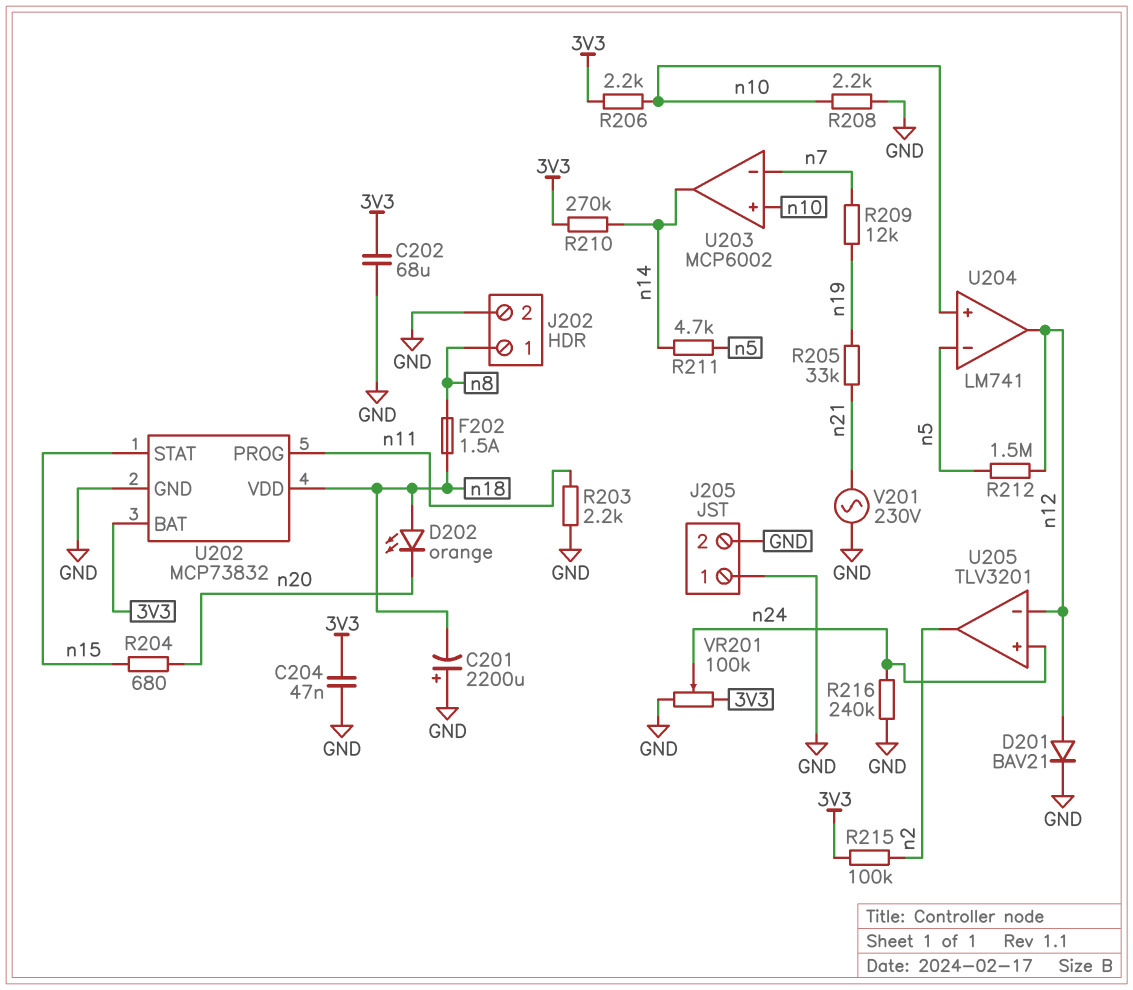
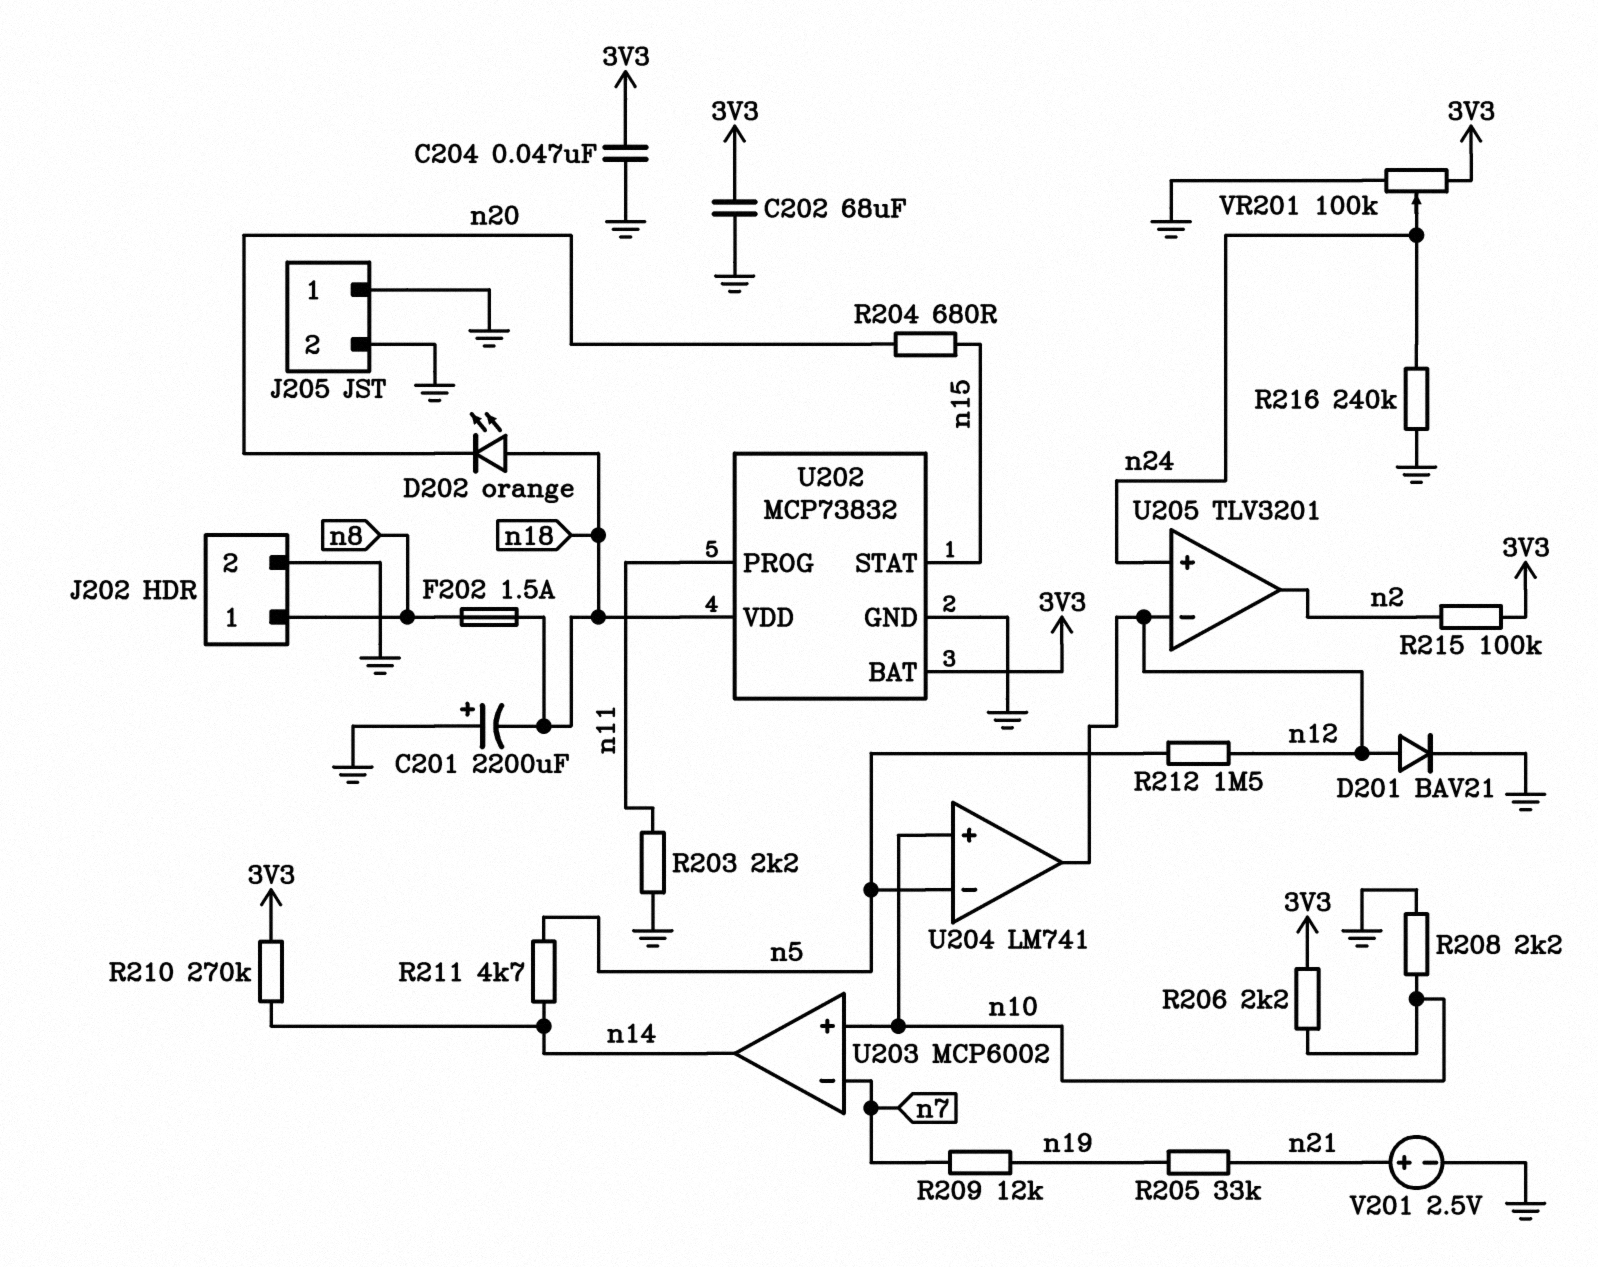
V201: AC 230V (GND, n21) -> 2.5V (plus n21, minus GND)

